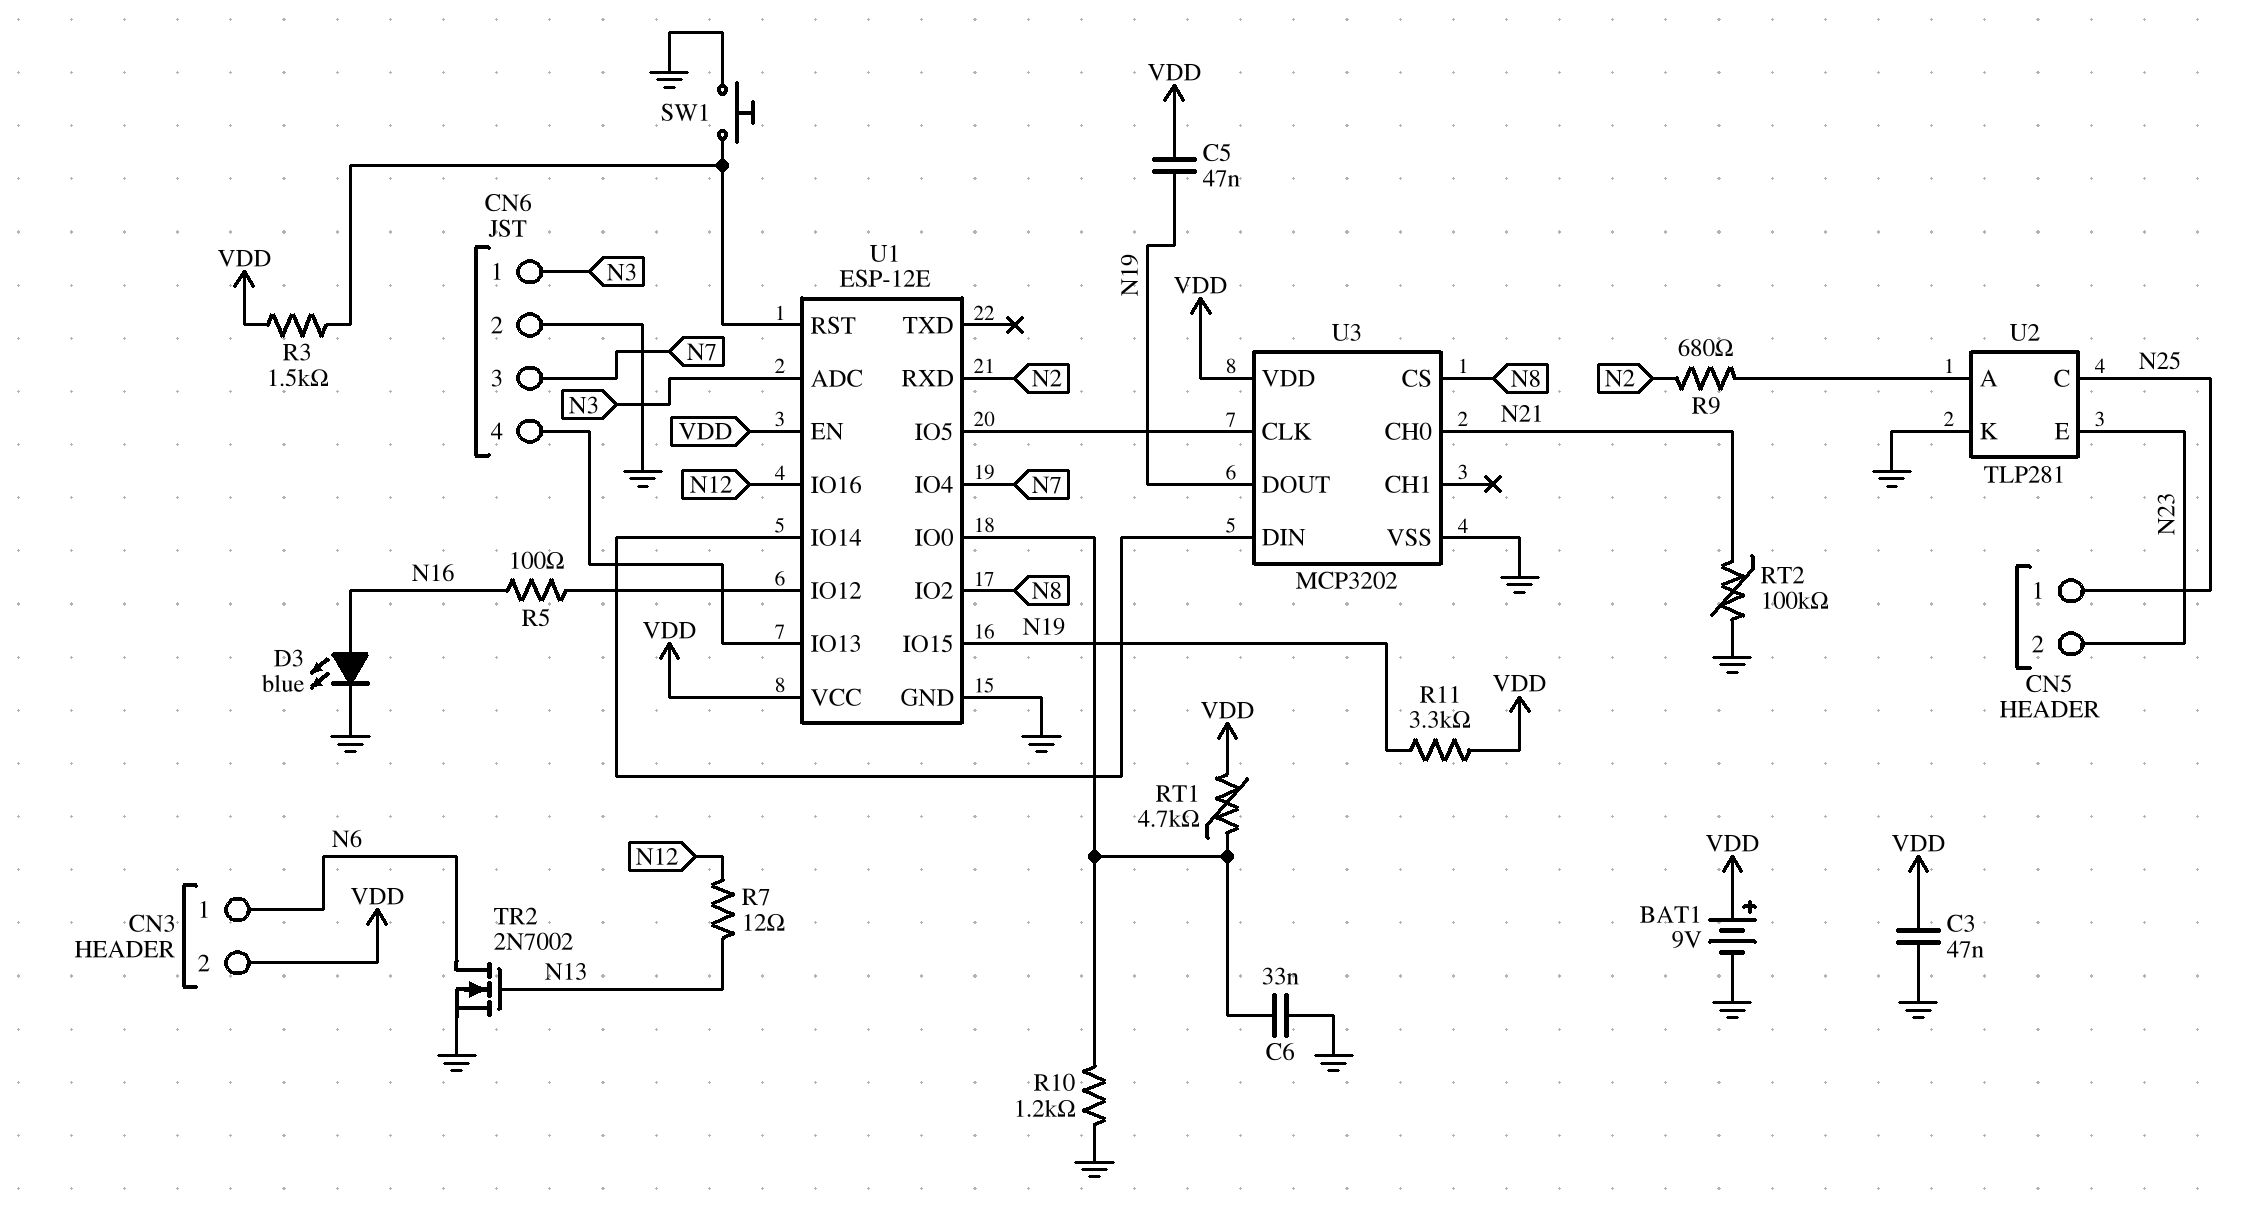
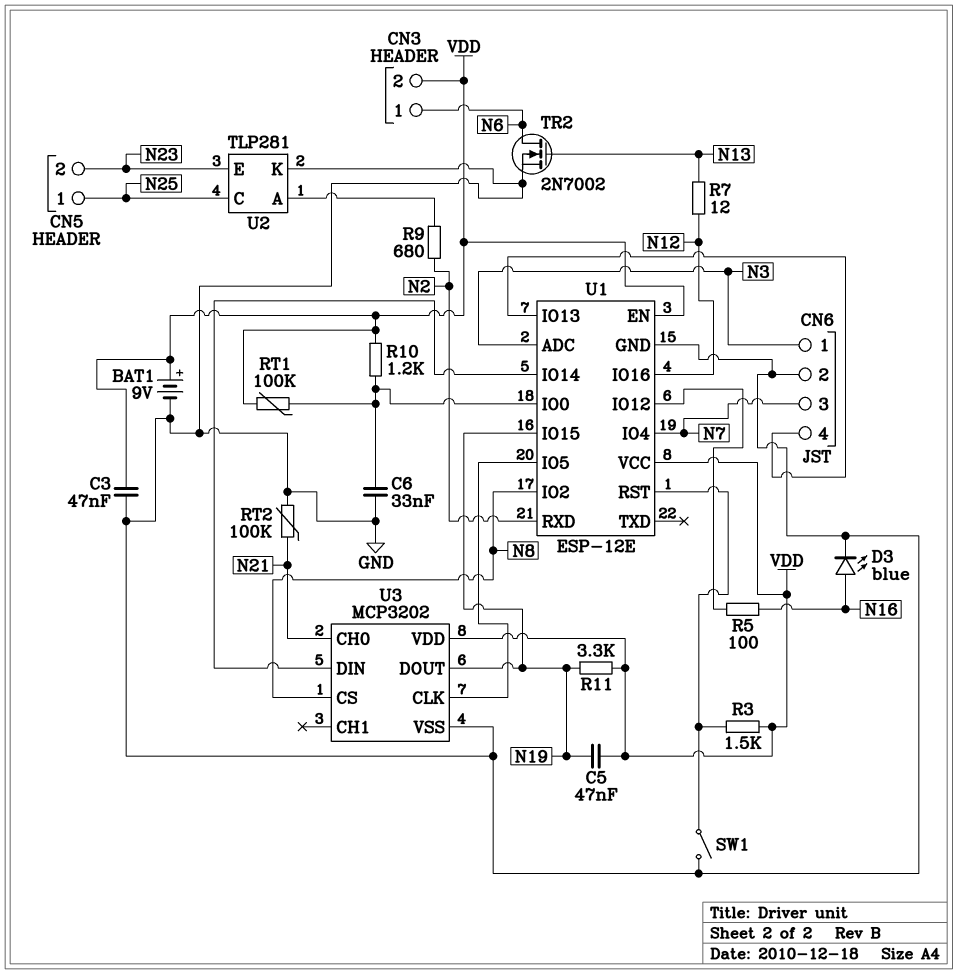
R10: 1.2k (GND, U1/IO0) -> 1.2k (U1/IO0, VDD)
RT1: 4.7k (U1/IO0, VDD) -> 100k (U1/IO0, VDD)
SW1: button (GND, U1/RST) -> switch (GND, U1/RST)

